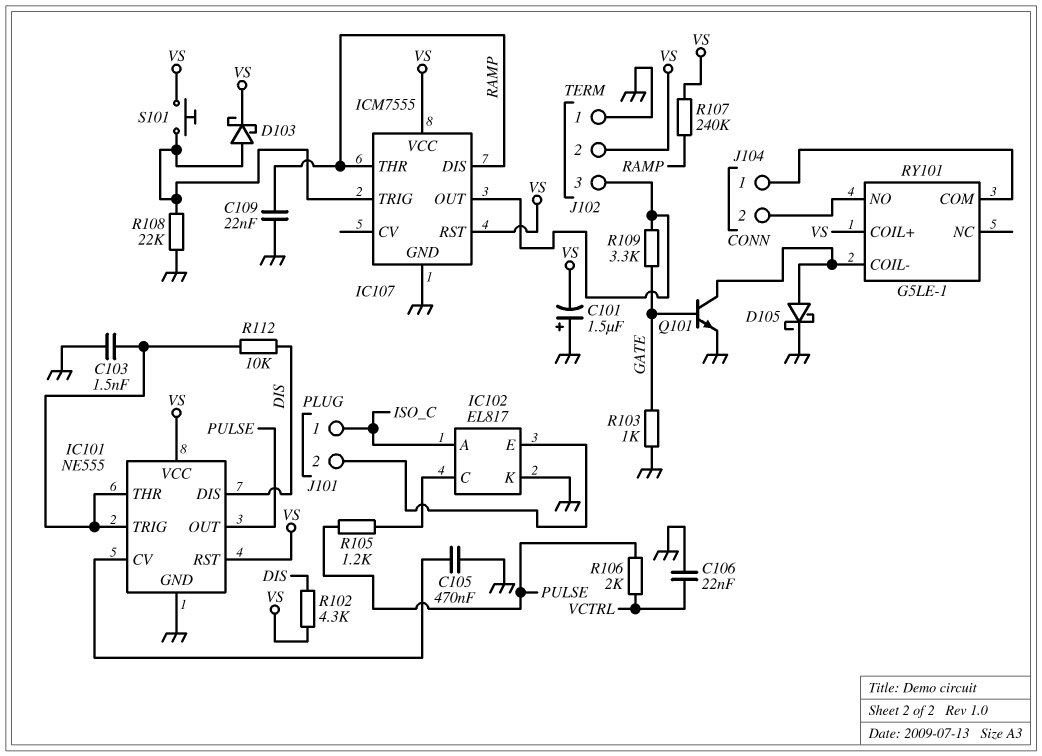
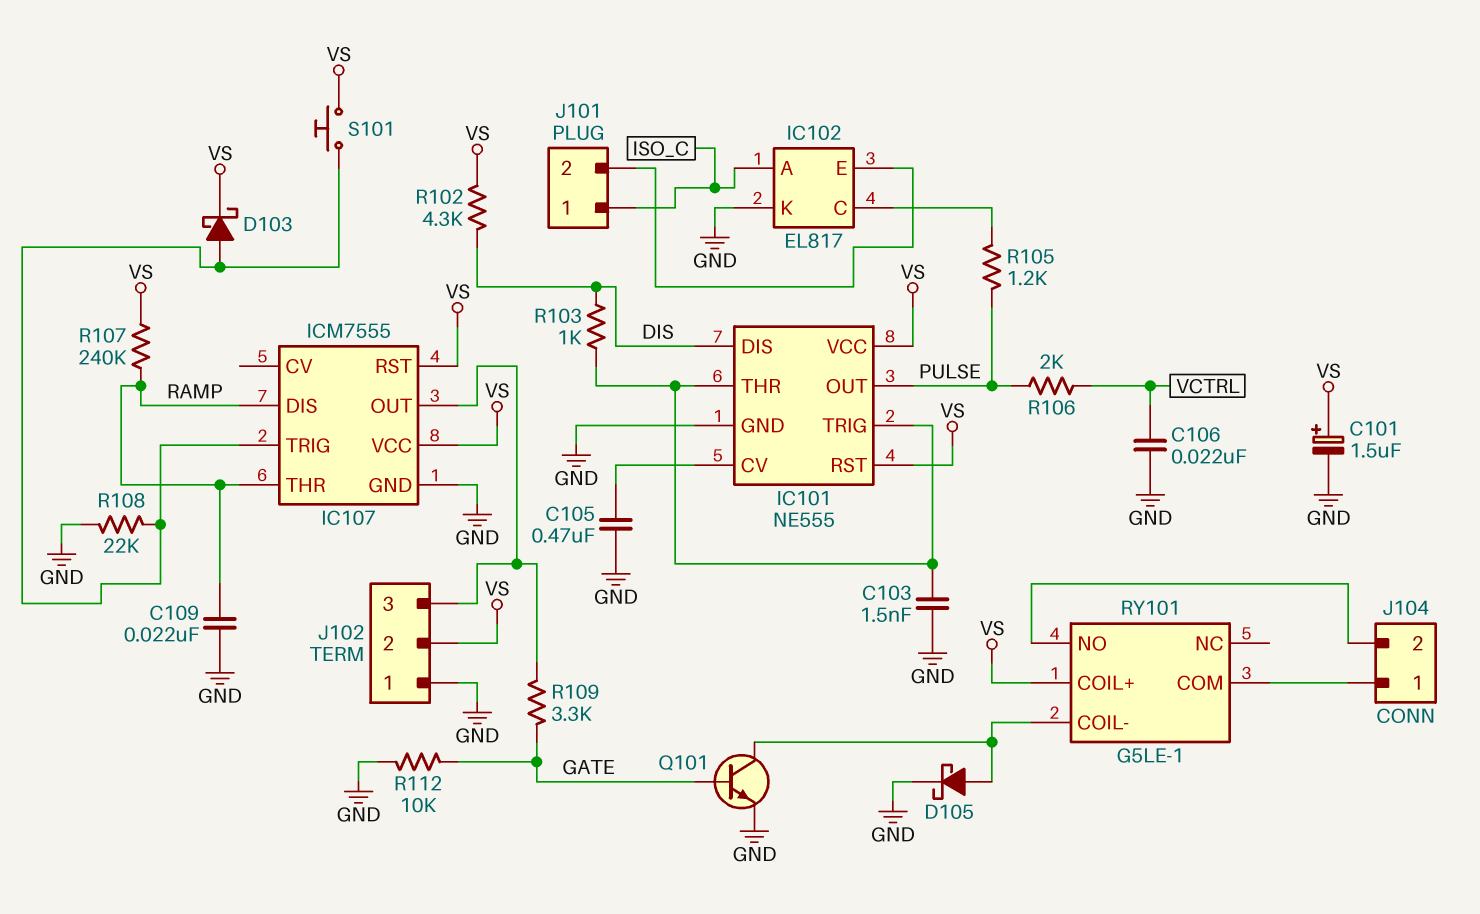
C101: 1.5uF (plus GND, minus VS) -> 1.5uF (plus VS, minus GND)
R103: 1k (GATE, GND) -> 1k (DIS, IC101/THR)
R112: 10k (DIS, IC101/THR) -> 10k (GATE, GND)

